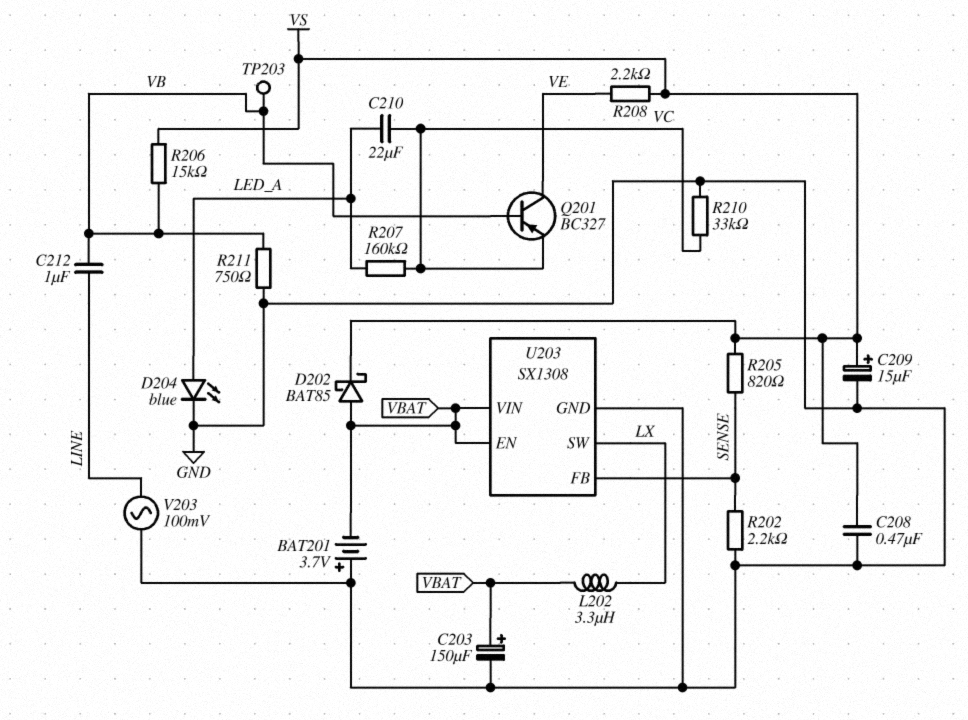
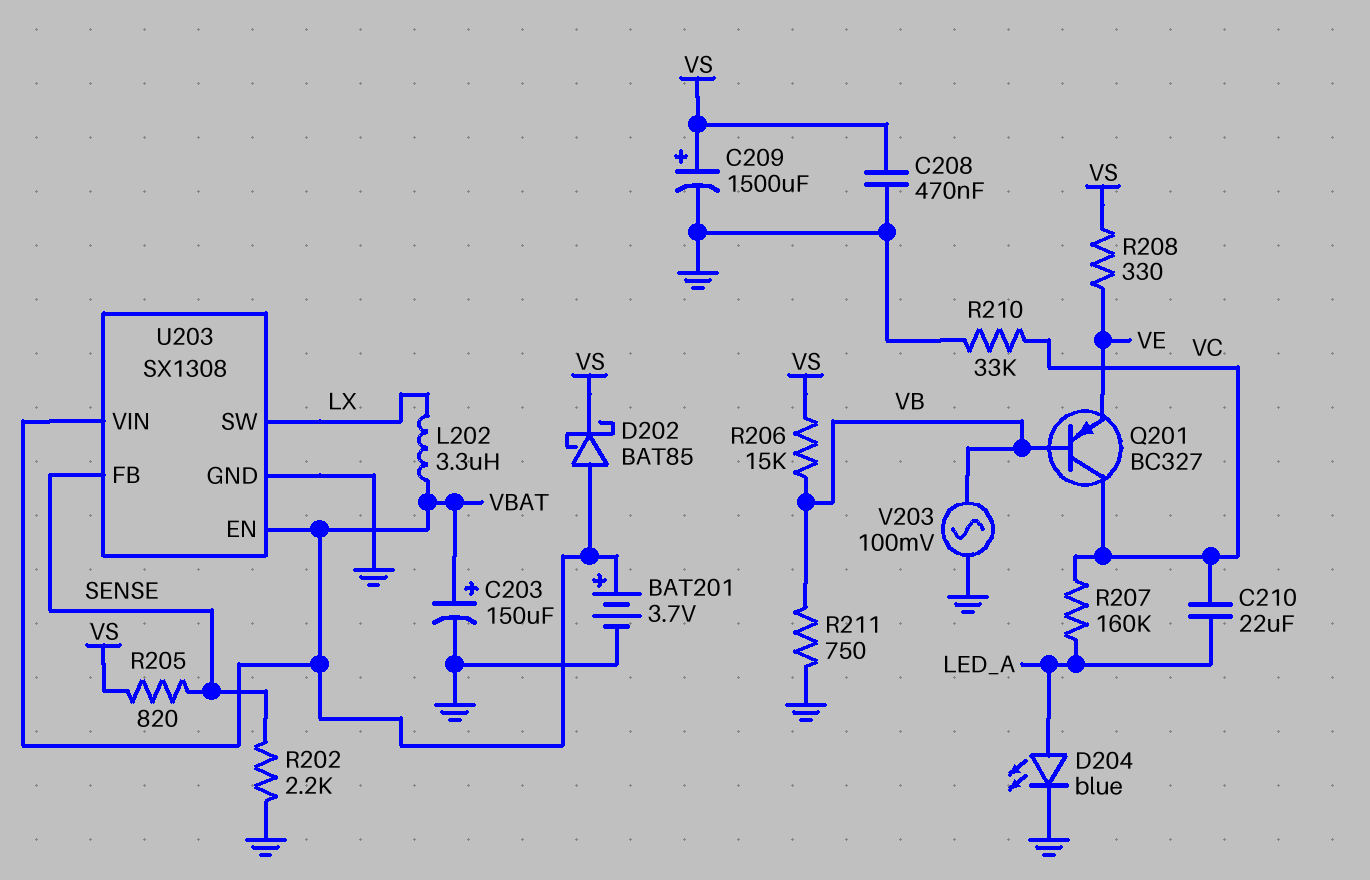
BAT201: 3.7V (plus GND, minus VBAT) -> 3.7V (plus VBAT, minus GND)
C209: 15uF (plus VS, minus GND) -> 1500uF (plus VS, minus GND)
C212: 1uF (LINE, VB) -> none
Q201: PNP BC327 (B VB, C VE, E VC) -> PNP BC327 (B VB, C VC, E VE)
R208: 2.2k (VE, VS) -> 330 (VE, VS)
TP203: test point (VB) -> none
V203: AC 100mV (GND, LINE) -> AC 100mV (GND, VB)

